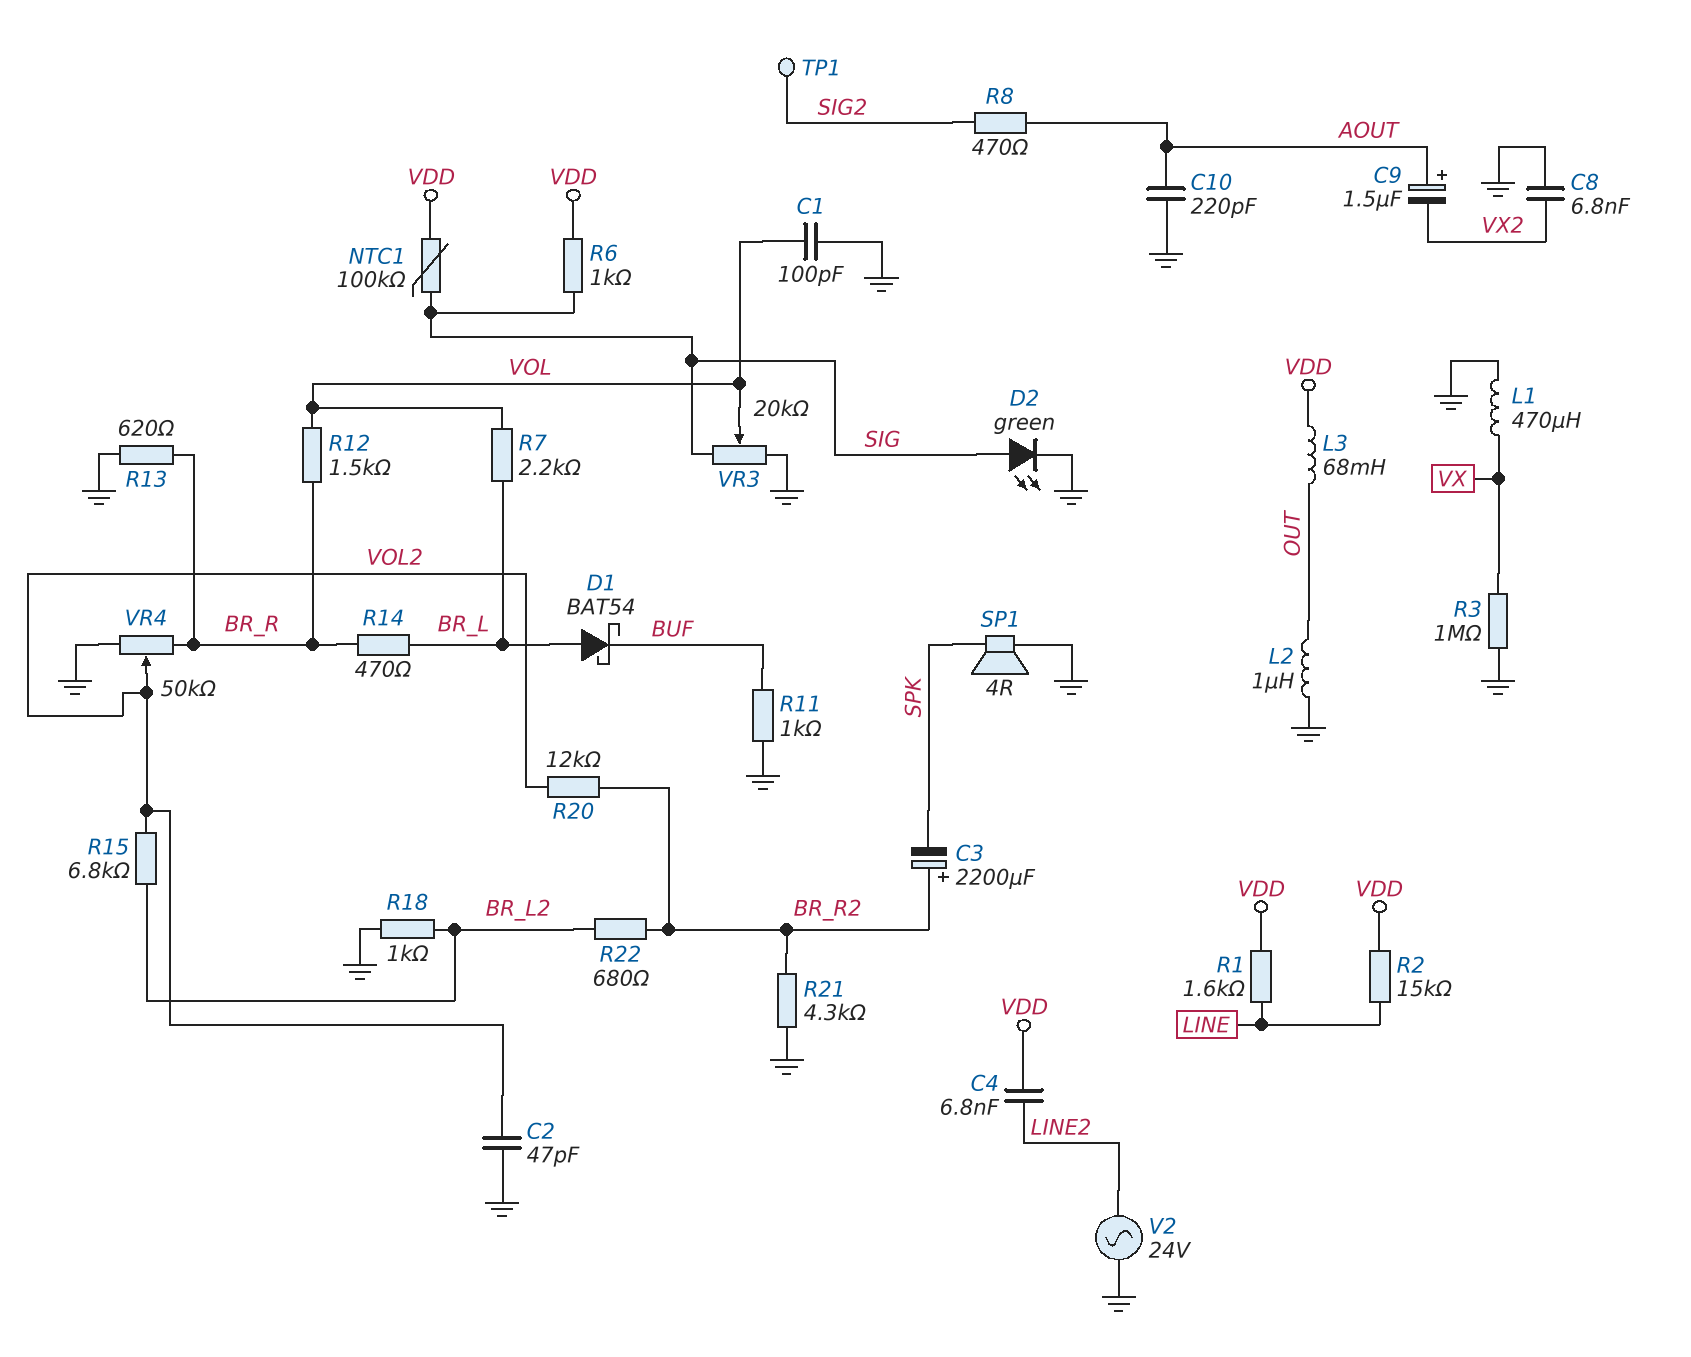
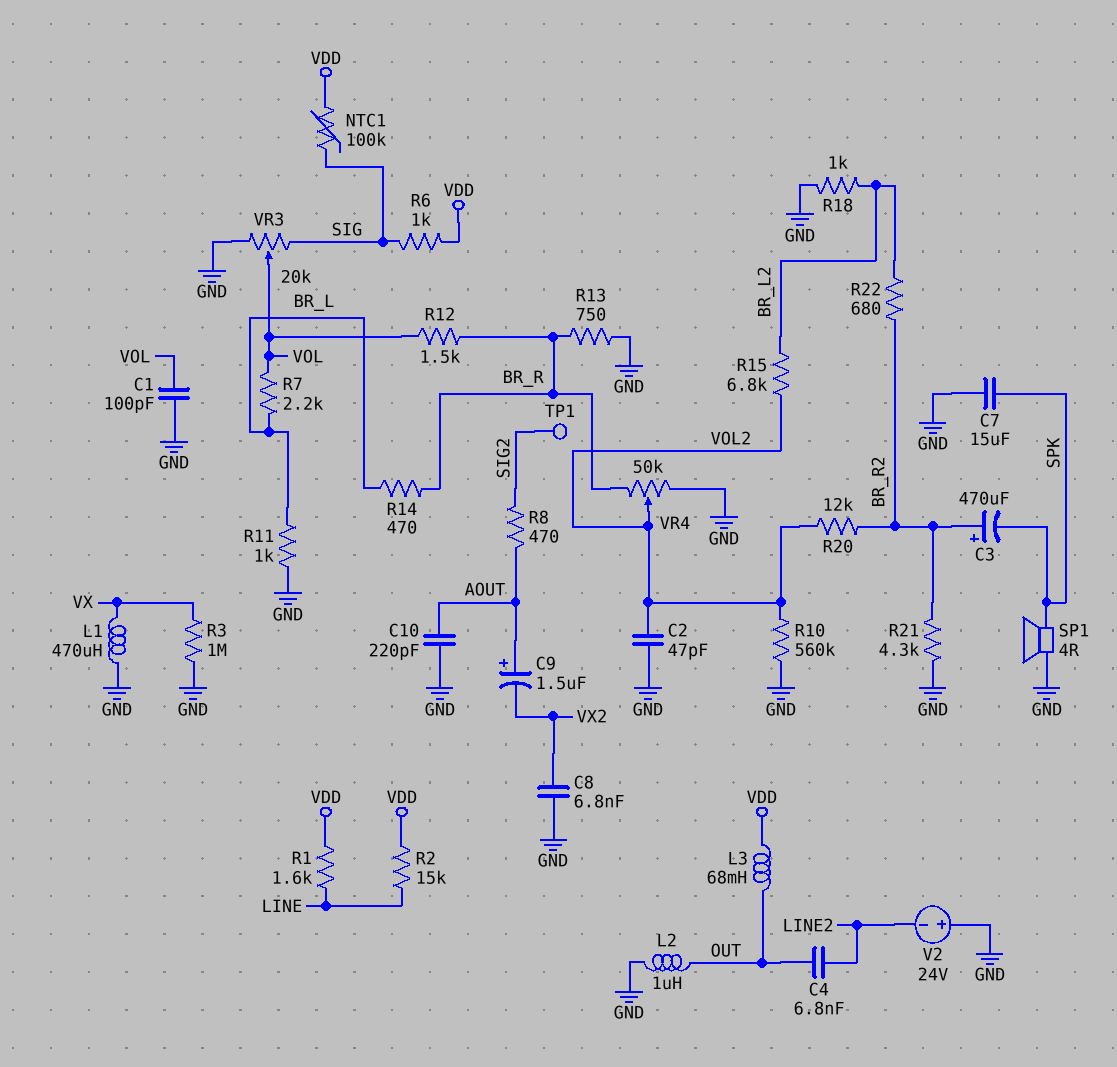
C3: 2200uF (plus BR_R2, minus SPK) -> 470uF (plus BR_R2, minus SPK)
C4: 6.8nF (LINE2, VDD) -> 6.8nF (LINE2, OUT)
C7: none -> 15uF (GND, SPK)
D1: schottky BAT54 (A BR_L, K BUF) -> none
D2: LED green (A SIG, K GND) -> none
R10: none -> 560k (GND, VOL2)
R11: 1k (BUF, GND) -> 1k (BR_L, GND)
R13: 620 (BR_R, GND) -> 750 (BR_R, GND)
V2: AC 24V (GND, LINE2) -> 24V (plus GND, minus LINE2)

